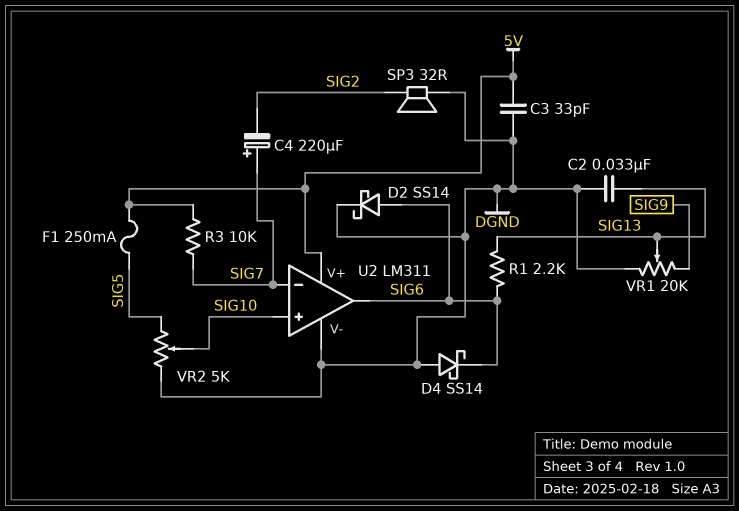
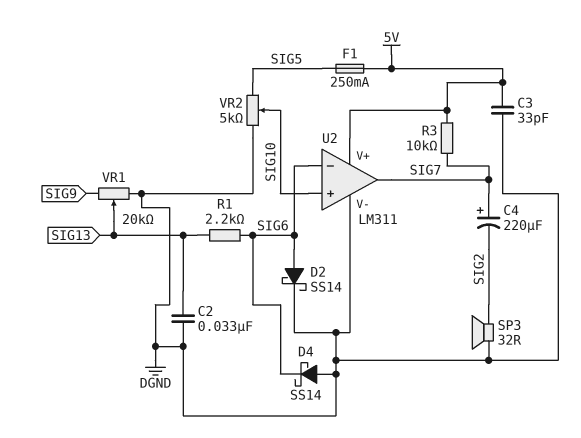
U2 pin in-: SIG7 -> SIG6
U2 pin out: SIG6 -> SIG7

